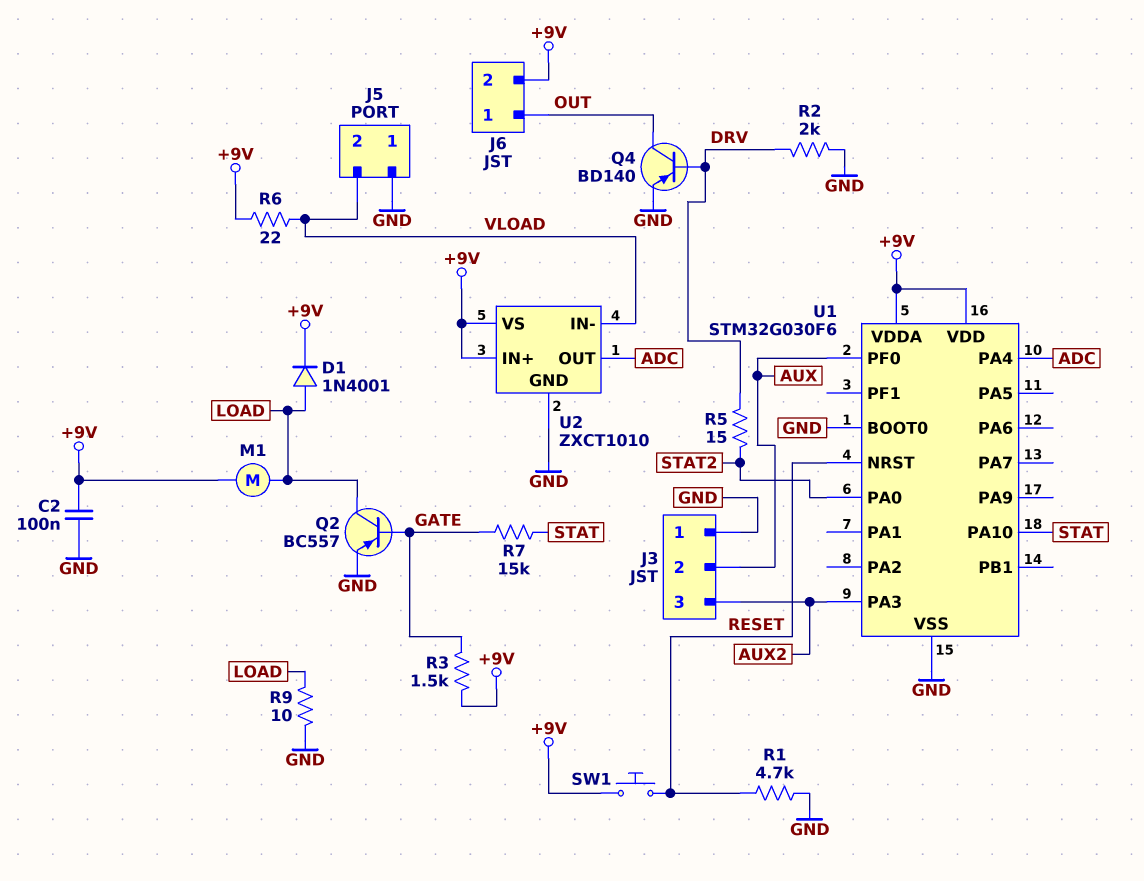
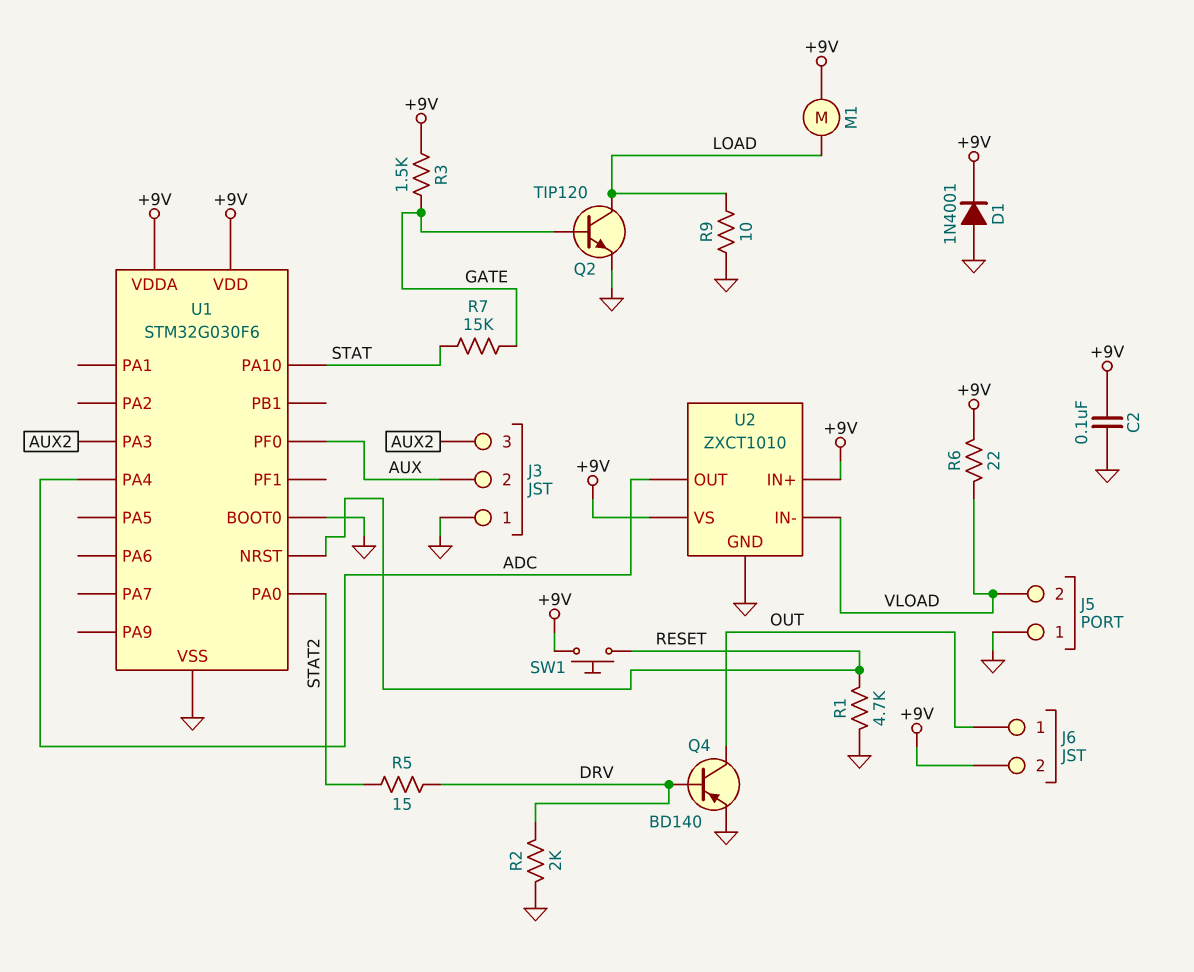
D1: diode 1N4001 (A LOAD, K +9V) -> diode 1N4001 (A GND, K +9V)
Q2: PNP BC557 (B GATE, C LOAD, E GND) -> NPN TIP120 (B GATE, C LOAD, E GND)

